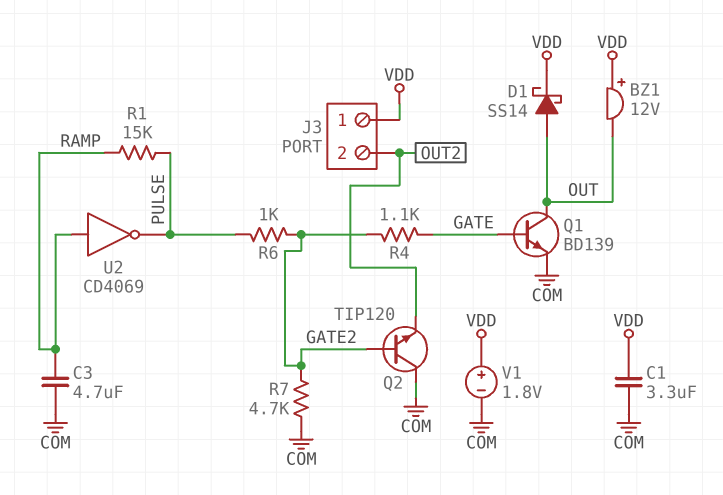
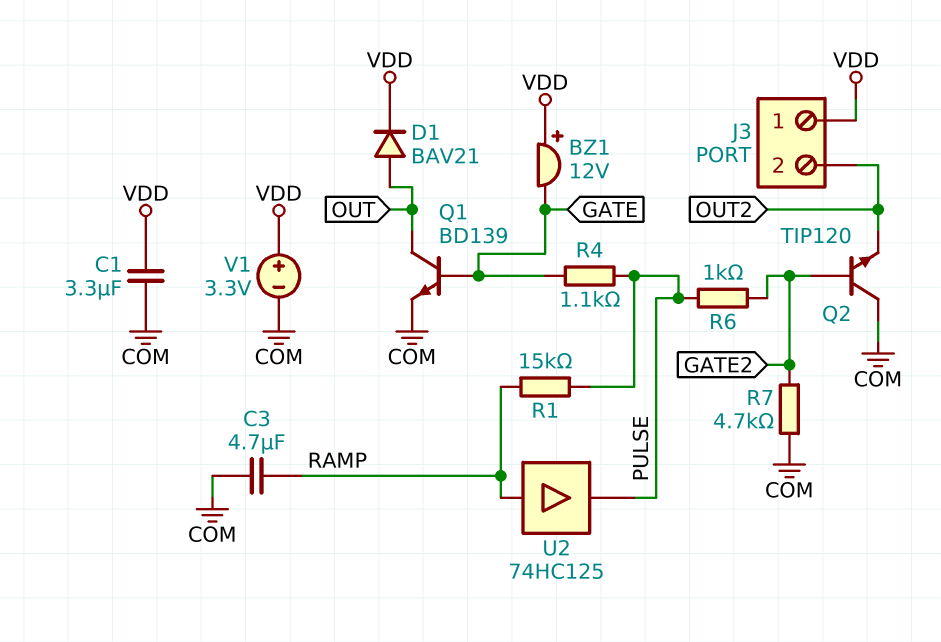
BZ1: buzzer 12V (plus VDD, minus OUT) -> buzzer 12V (plus VDD, minus GATE)
D1: schottky SS14 (A OUT, K VDD) -> diode BAV21 (A OUT, K VDD)
R4: 1.1k (GATE, GATE2) -> 1.1k (GATE, PULSE)
U2: NOT CD4069 (in RAMP, out PULSE) -> buffer 74HC125 (in RAMP, out PULSE)
V1: 1.8V (plus VDD, minus COM) -> 3.3V (plus VDD, minus COM)

